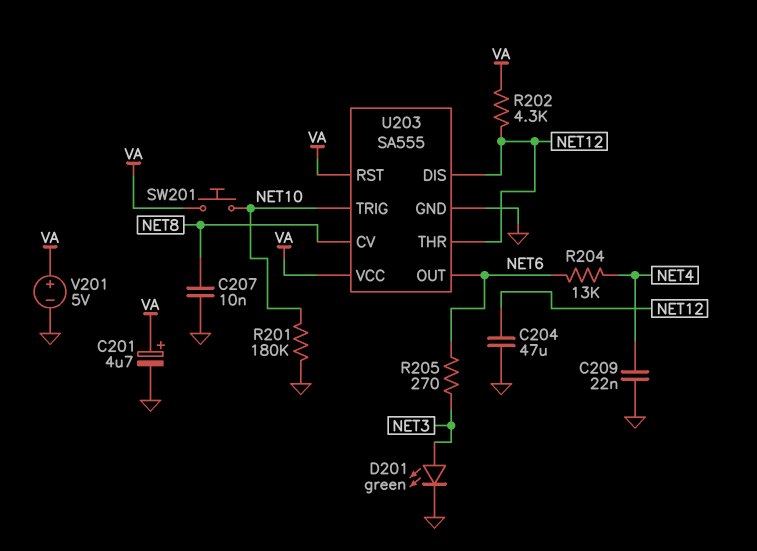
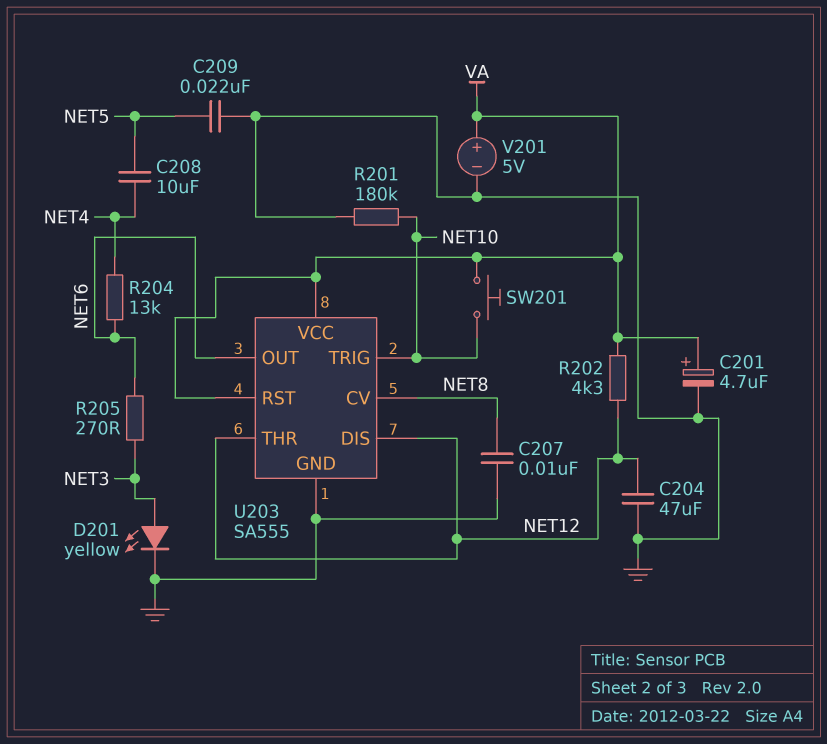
C208: none -> 10uF (NET4, NET5)
C209: 22nF (GND, NET4) -> 22nF (GND, NET5)
D201: LED green (A NET3, K GND) -> LED yellow (A NET3, K GND)

